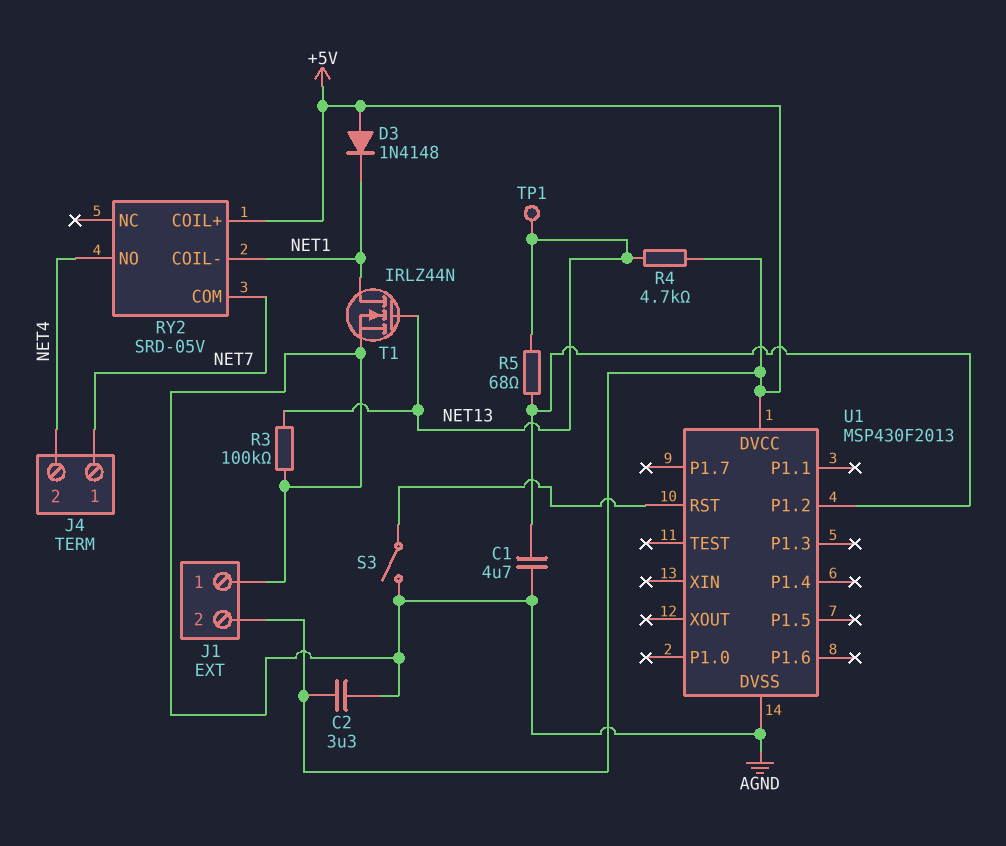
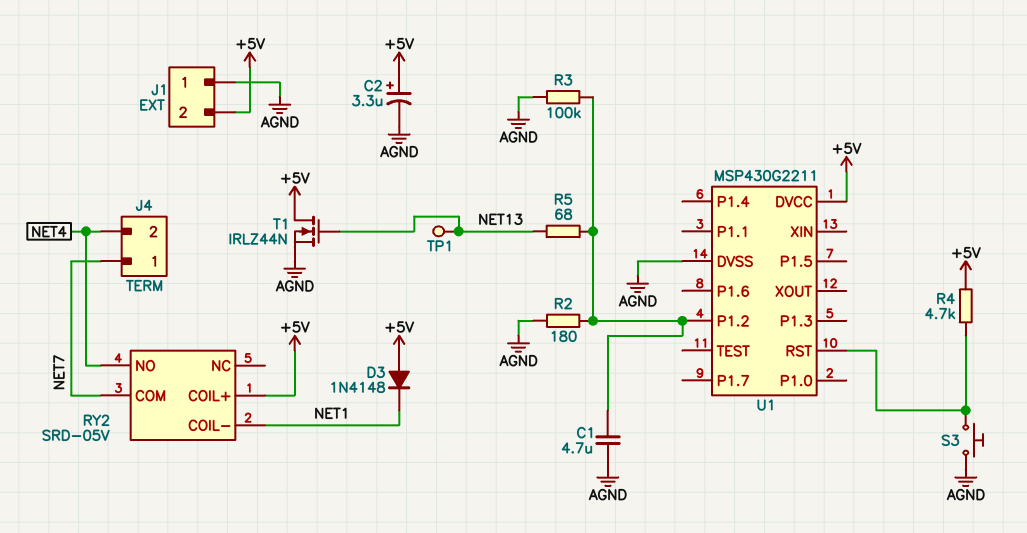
C2: 3.3uF (+5V, AGND) -> 3.3uF (plus +5V, minus AGND)
R2: none -> 180 (AGND, U1/P1.2)
R3: 100k (AGND, NET13) -> 100k (AGND, U1/P1.2)
R4: 4.7k (+5V, NET13) -> 4.7k (+5V, U1/RST)
S3: switch (AGND, U1/RST) -> button (AGND, U1/RST)
T1: NMOS IRLZ44N (G NET13, D NET1, S AGND) -> NMOS IRLZ44N (G NET13, D +5V, S AGND)
U1: MSP430F2013 -> MSP430G2211

